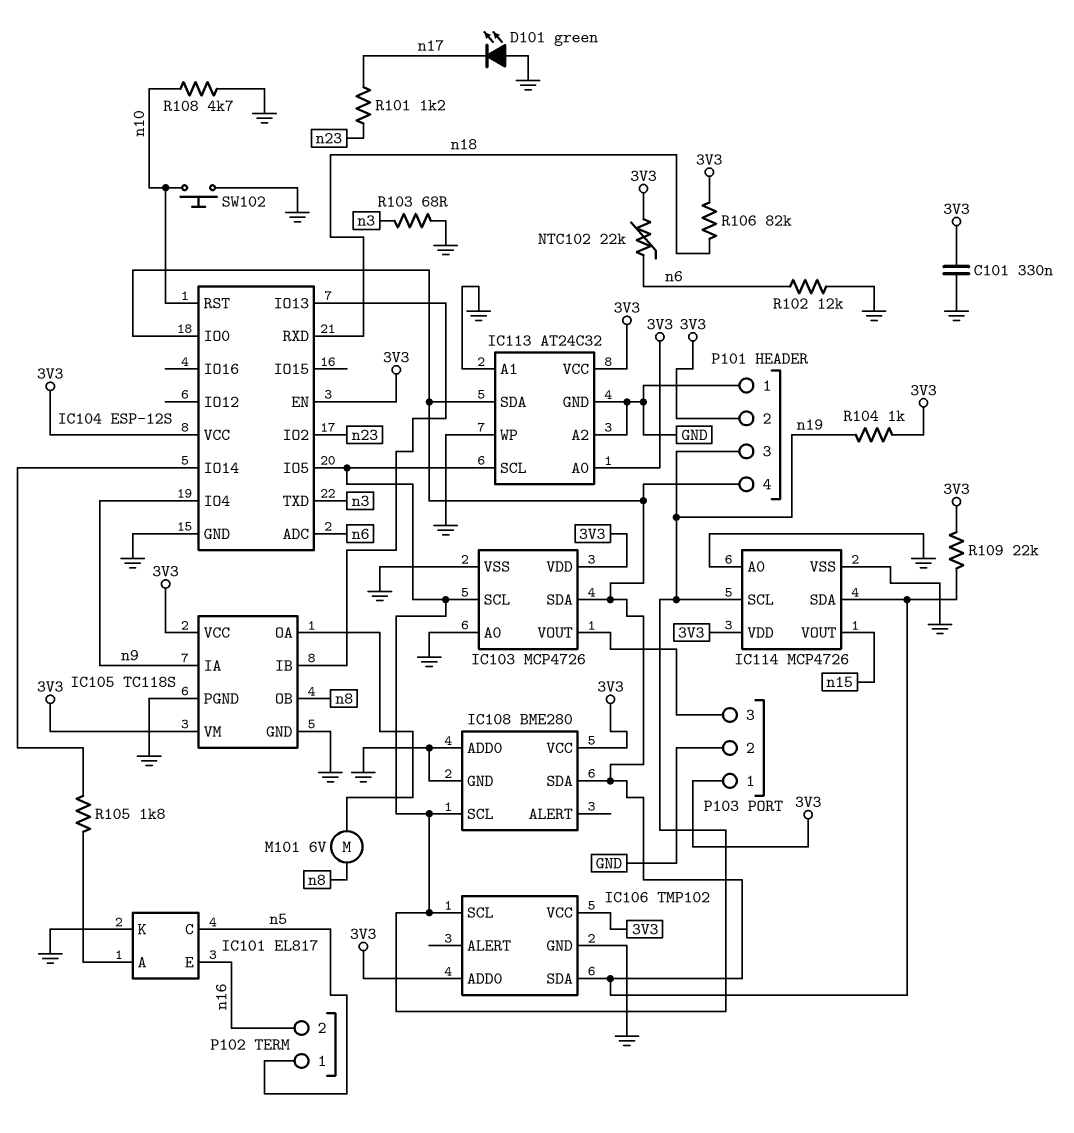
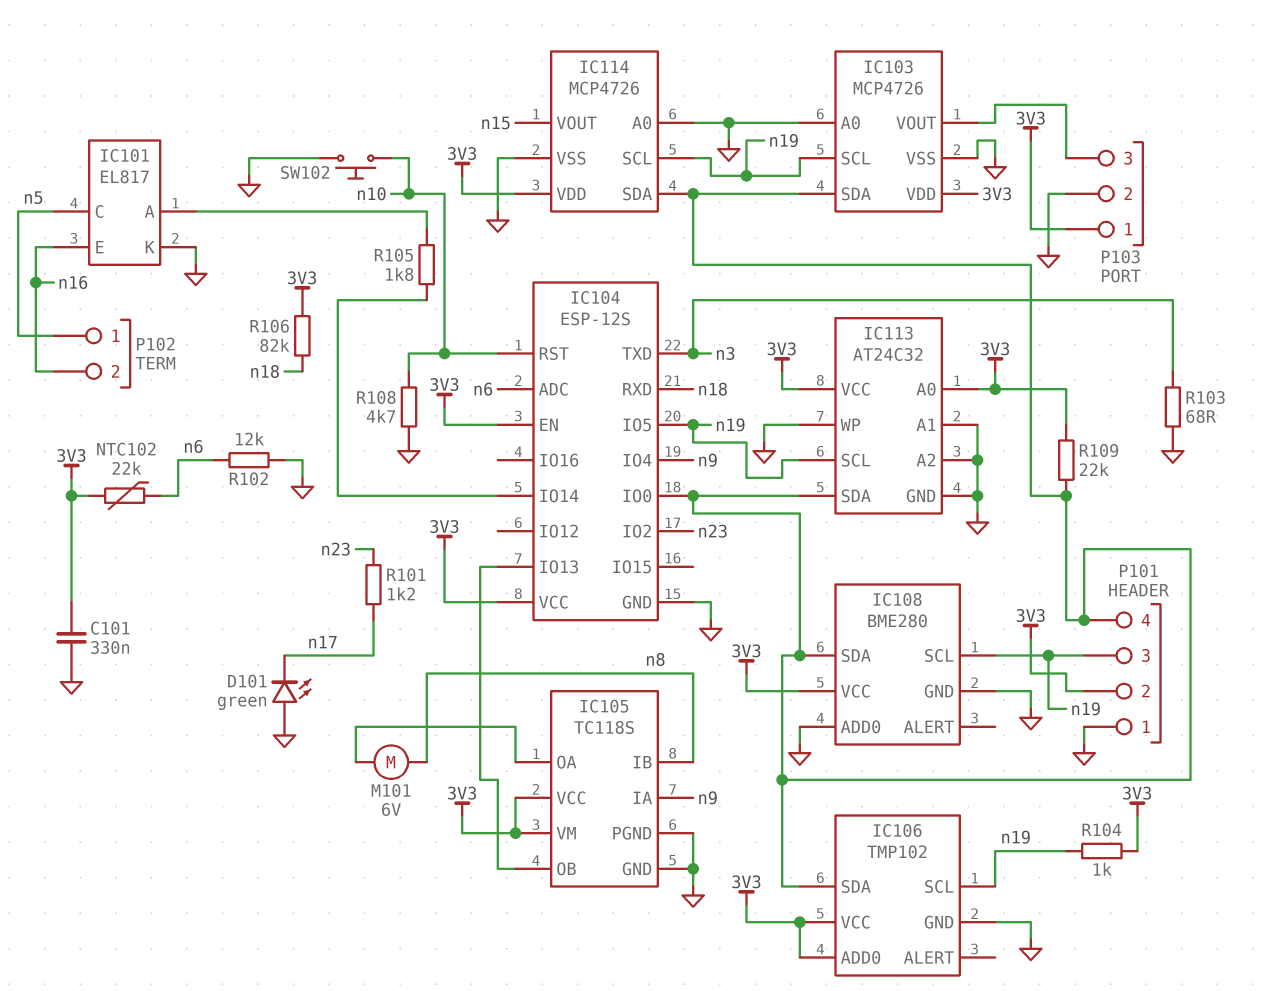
IC105 pin IB: IC104/IO13 -> n8
IC105 pin OB: n8 -> IC104/IO13

